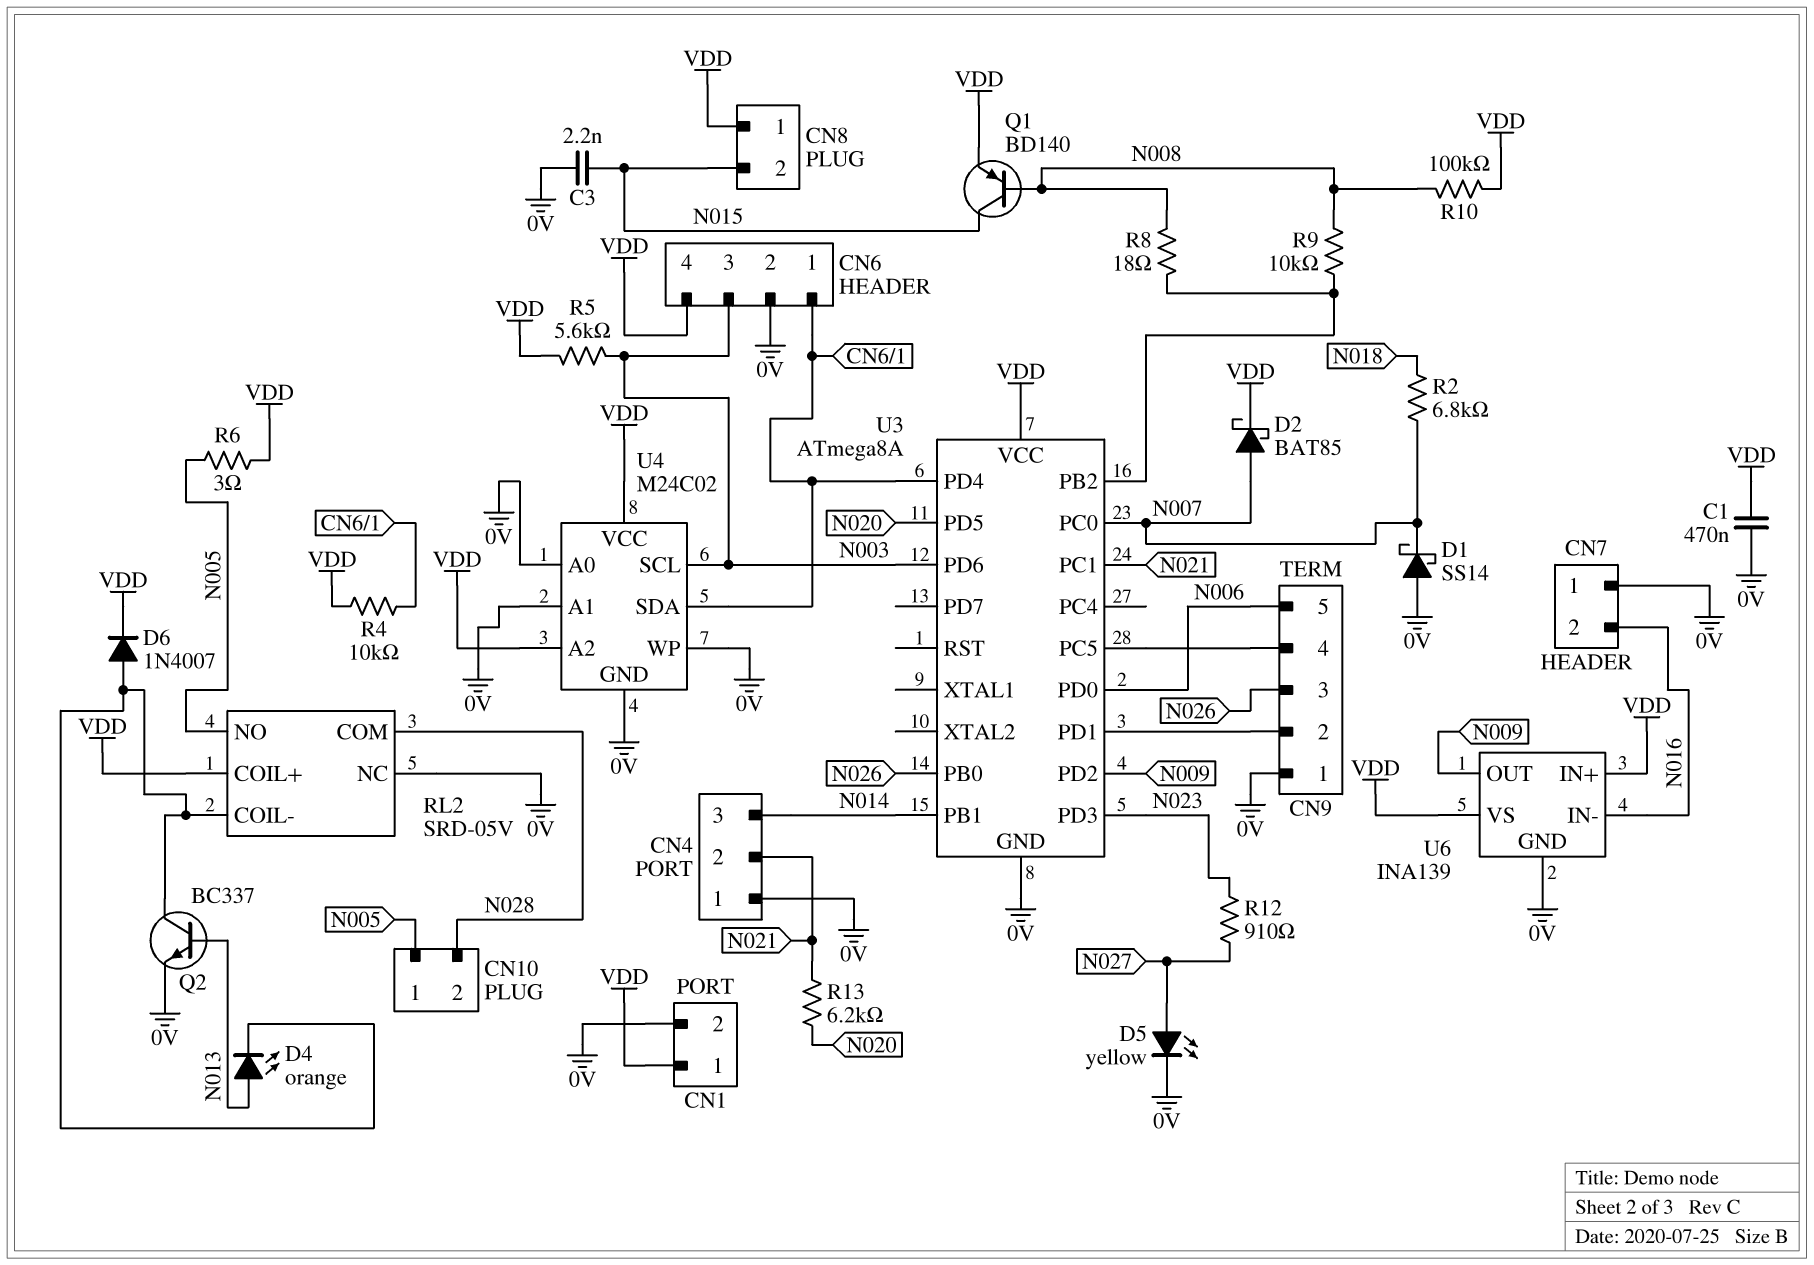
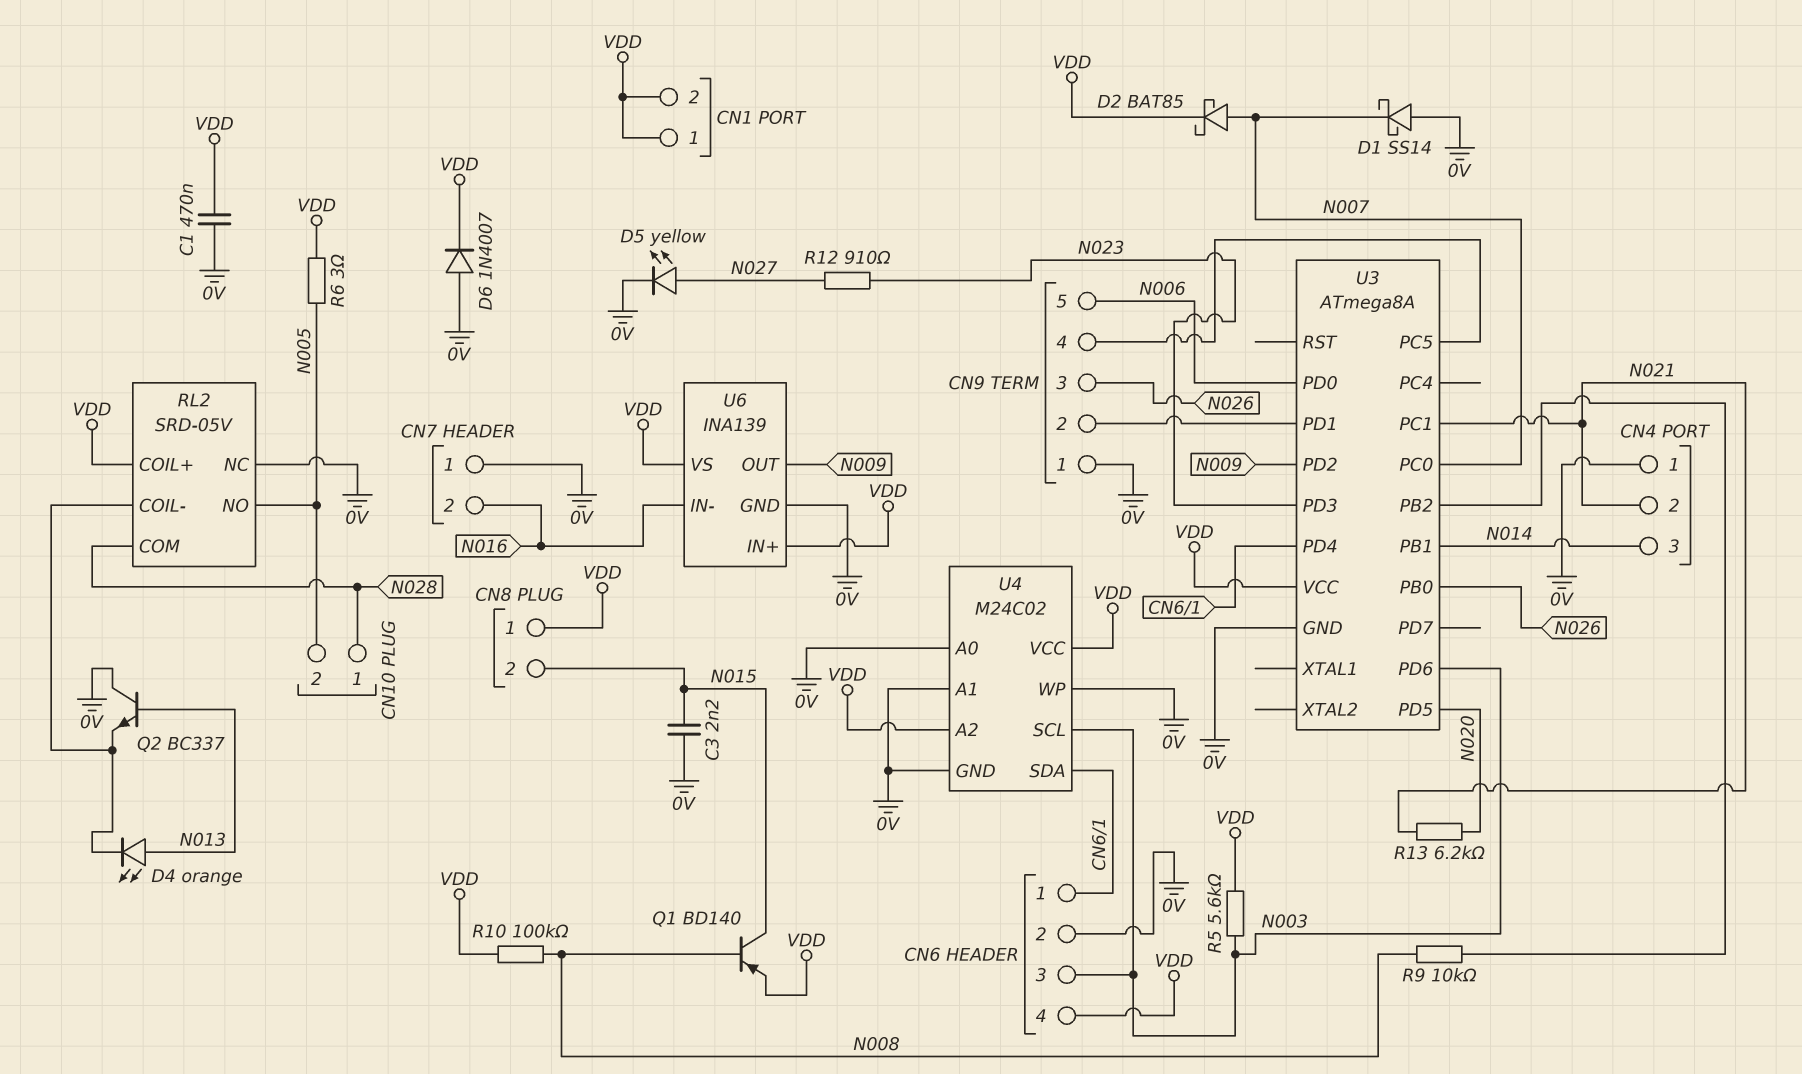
CN1 pin 2: 0V -> VDD
CN10 pin 1: N005 -> N028
CN10 pin 2: N028 -> N005
D6: diode 1N4007 (A RL2/COIL-, K VDD) -> diode 1N4007 (A 0V, K VDD)
Q2: NPN BC337 (B N013, C RL2/COIL-, E 0V) -> NPN BC337 (B N013, C 0V, E RL2/COIL-)
R2: 6.8k (N007, N018) -> none
R4: 10k (CN6/1, VDD) -> none
R8: 18 (N008, U3/PB2) -> none

